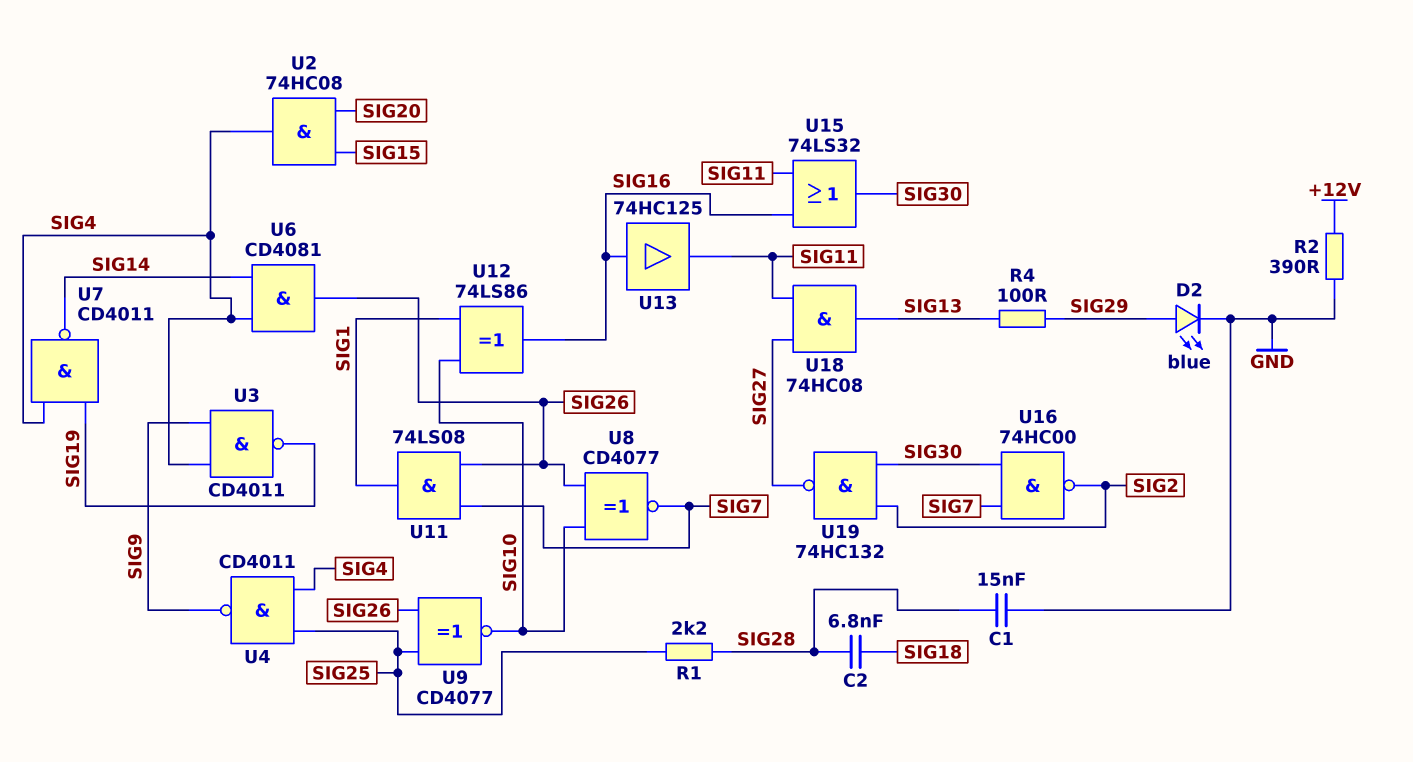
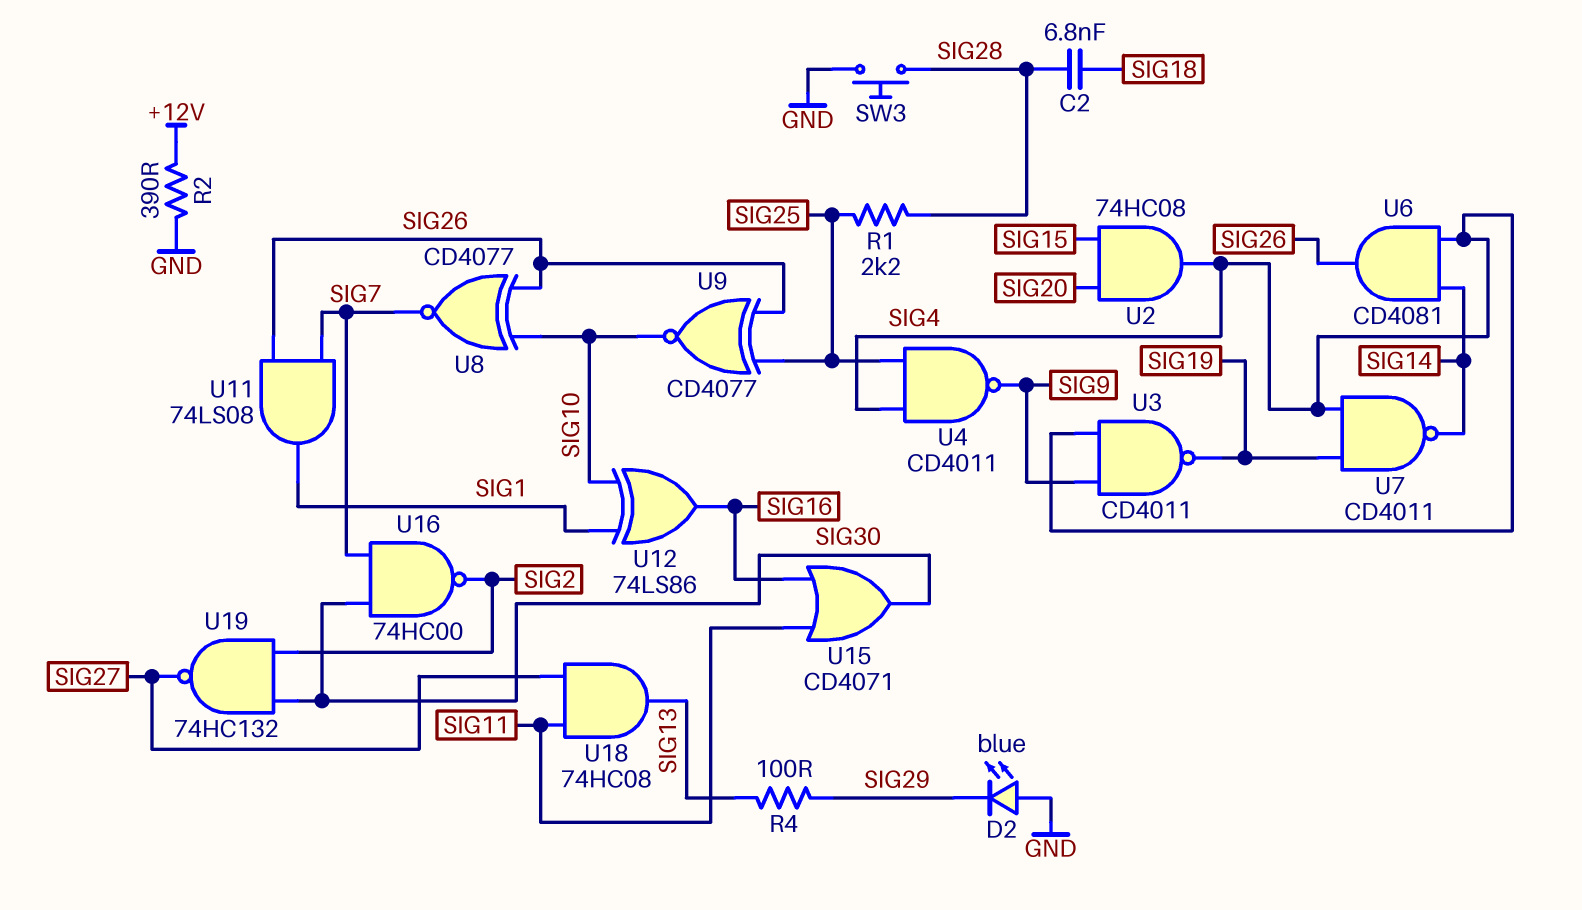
C1: 15nF (GND, SIG28) -> none
D2: LED blue (A SIG29, K GND) -> LED blue (A GND, K SIG29)
SW3: none -> button (GND, SIG28)
U13: buffer 74HC125 (in SIG16, out SIG11) -> none
U15: OR 74LS32 (in SIG11, in SIG16, out SIG30) -> OR CD4071 (in SIG11, in SIG16, out SIG30)

